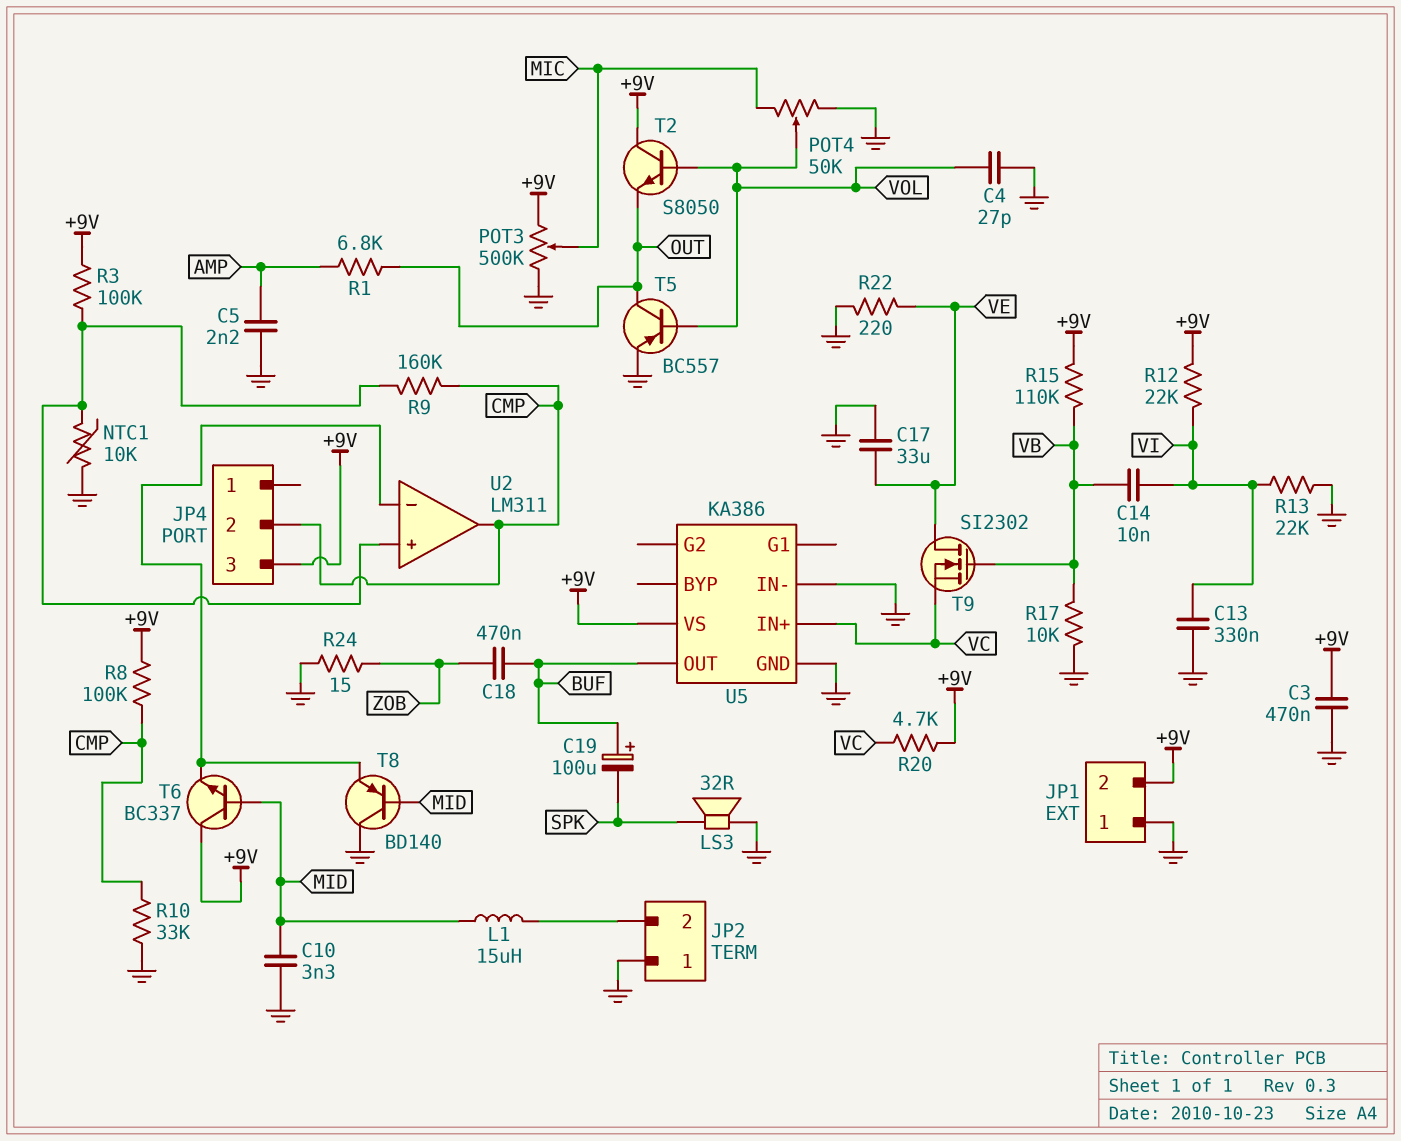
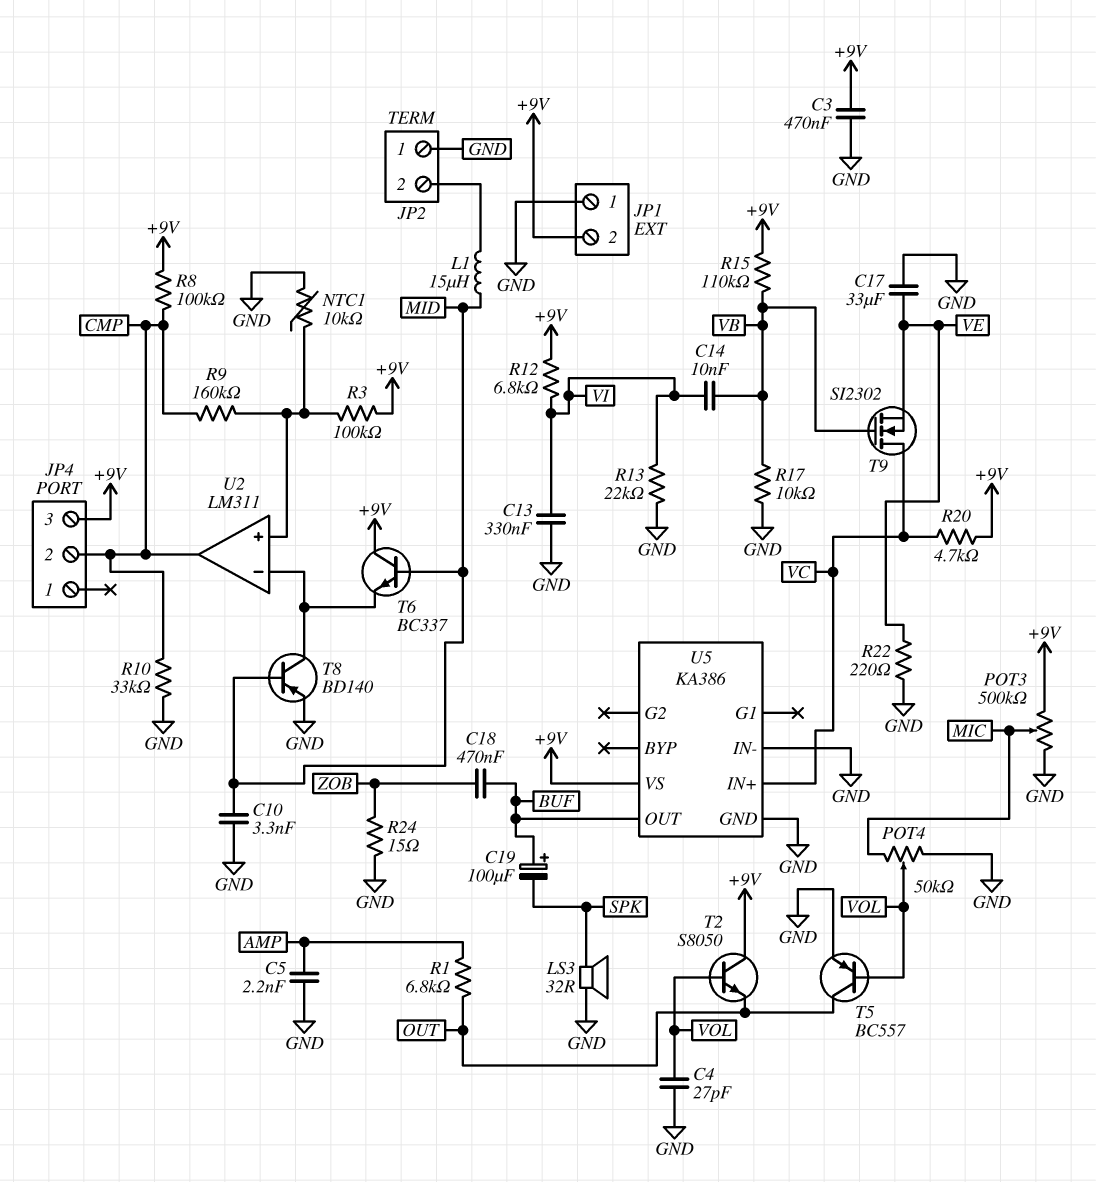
R12: 22k (+9V, VI) -> 6.8k (+9V, VI)
T8: PNP BD140 (B MID, C GND, E U2/in-) -> PNP BD140 (B MID, C U2/in-, E GND)
T9: NMOS SI2302 (G VB, D VE, S VC) -> NMOS SI2302 (G VB, D VC, S VE)

